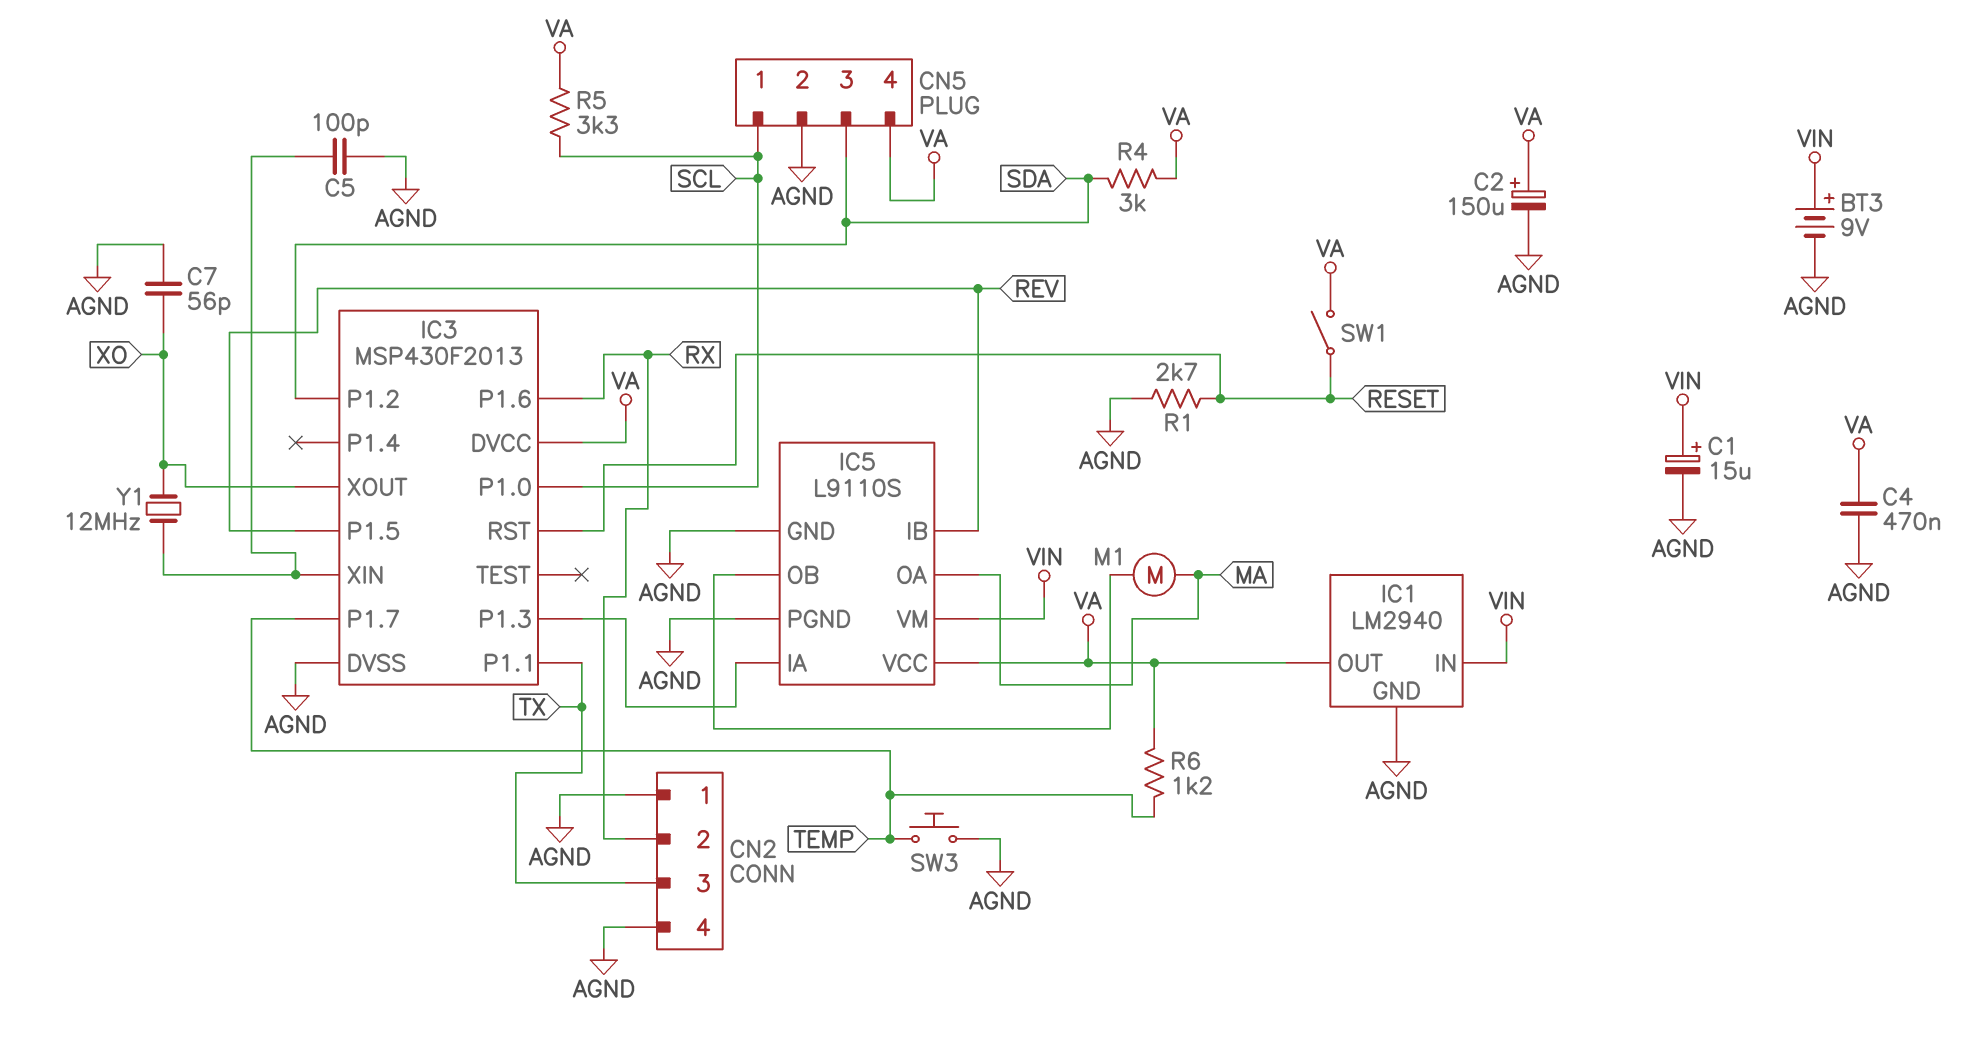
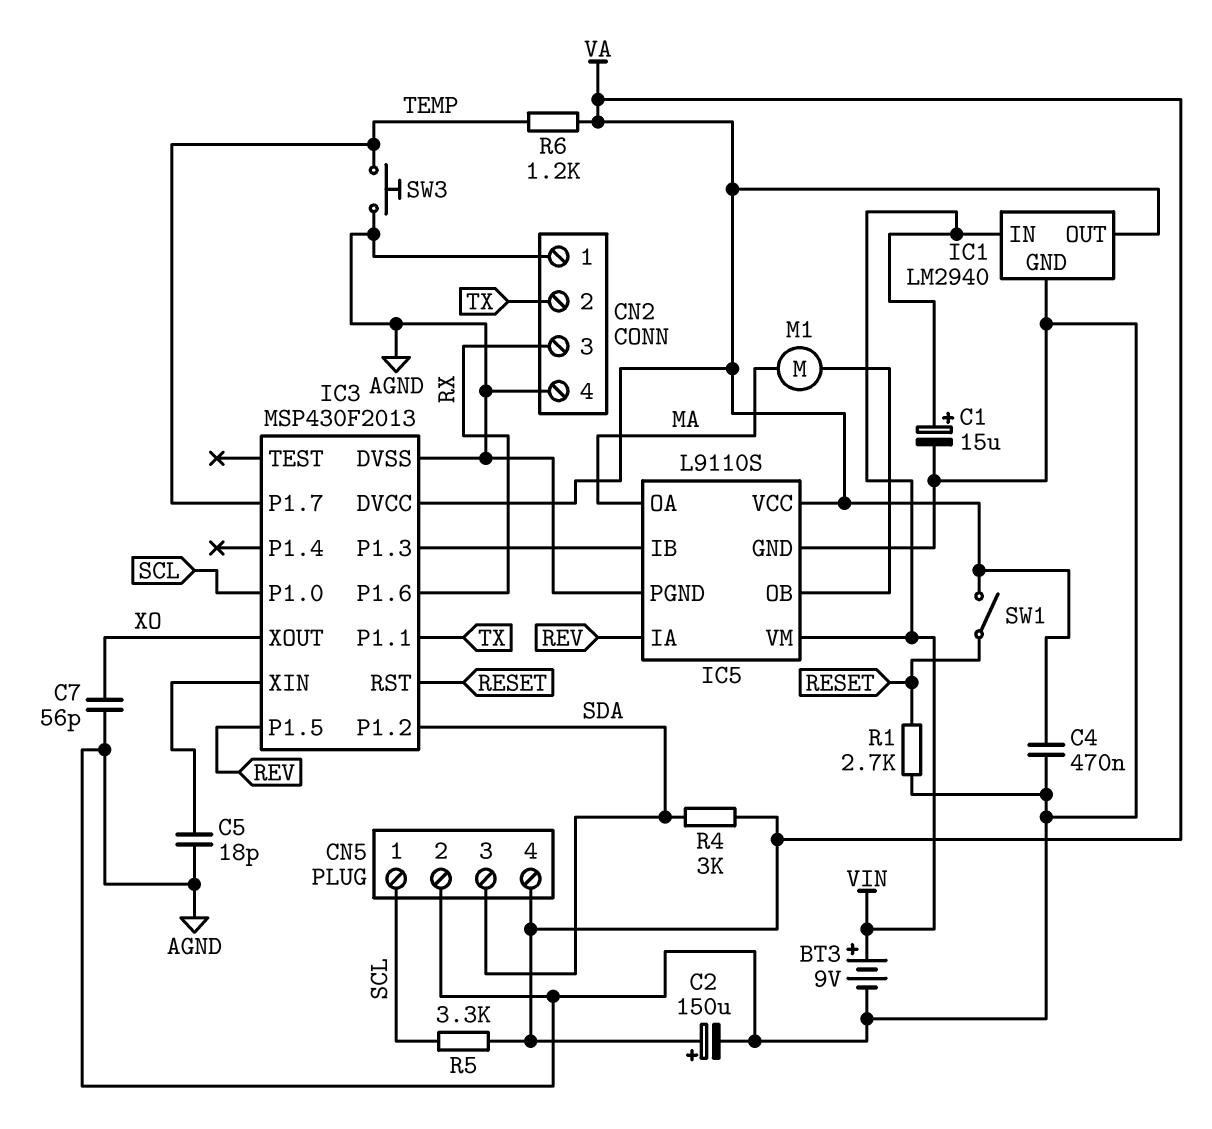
C5: 100pF (AGND, IC3/XIN) -> 18pF (AGND, IC3/XIN)
CN2 pin 2: RX -> TX
CN2 pin 3: TX -> RX
IC5 pin IA: IC3/P1.3 -> REV
IC5 pin IB: REV -> IC3/P1.3
Y1: 12MHz (IC3/XIN, XO) -> none

